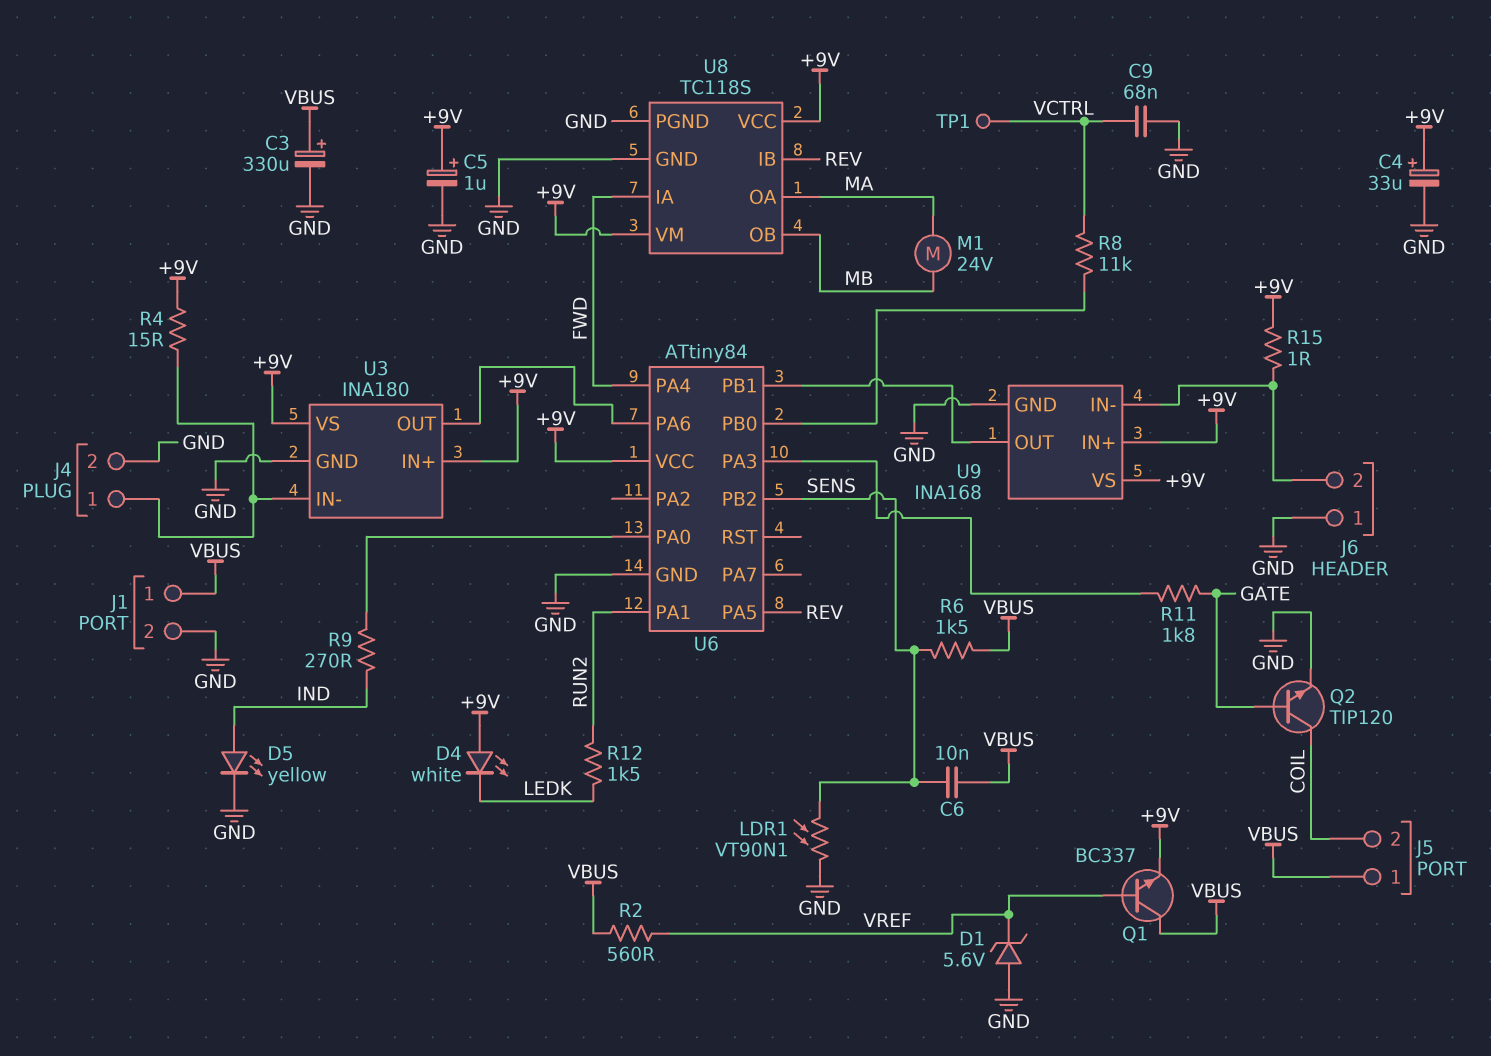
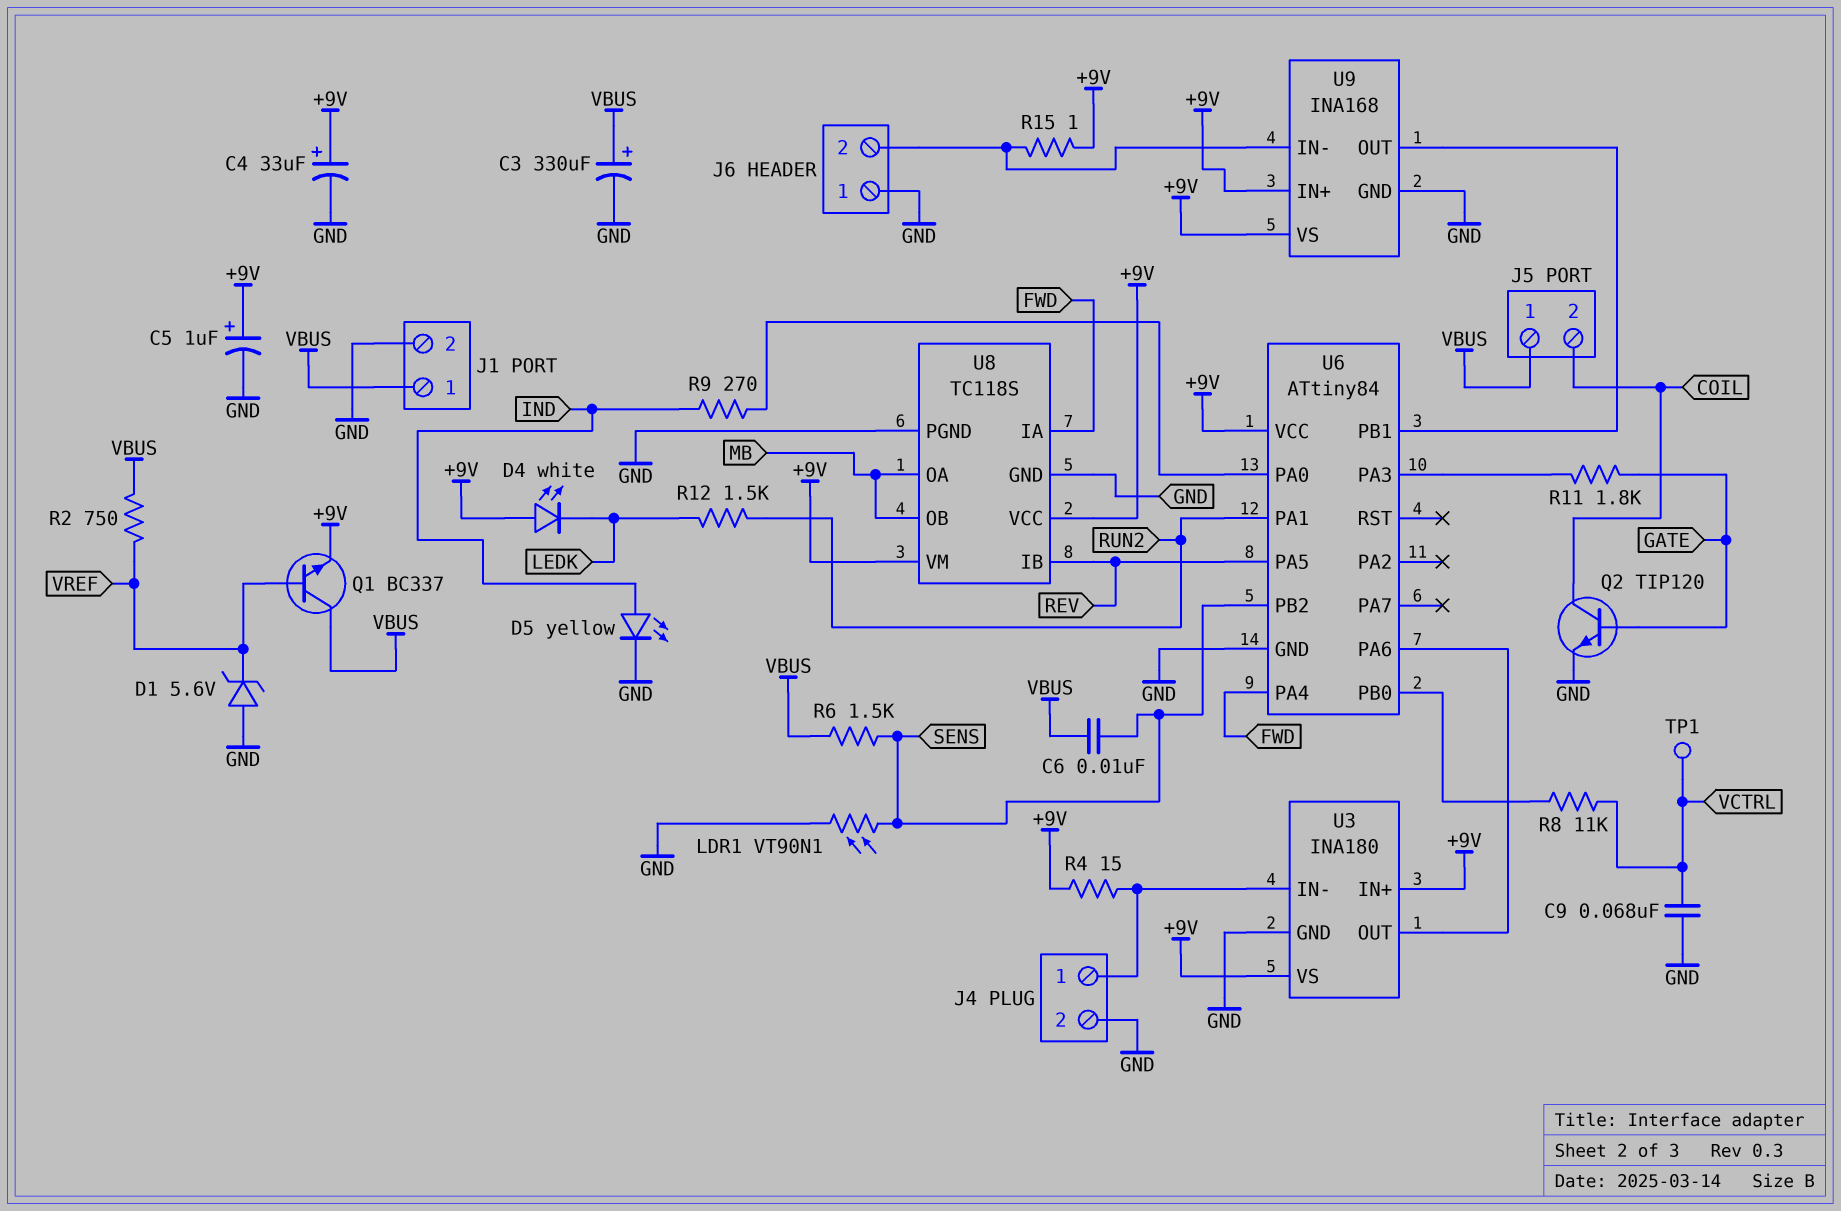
M1: motor 24V (MA, MB) -> none
R2: 560 (VBUS, VREF) -> 750 (VBUS, VREF)
U8 pin OA: MA -> MB

